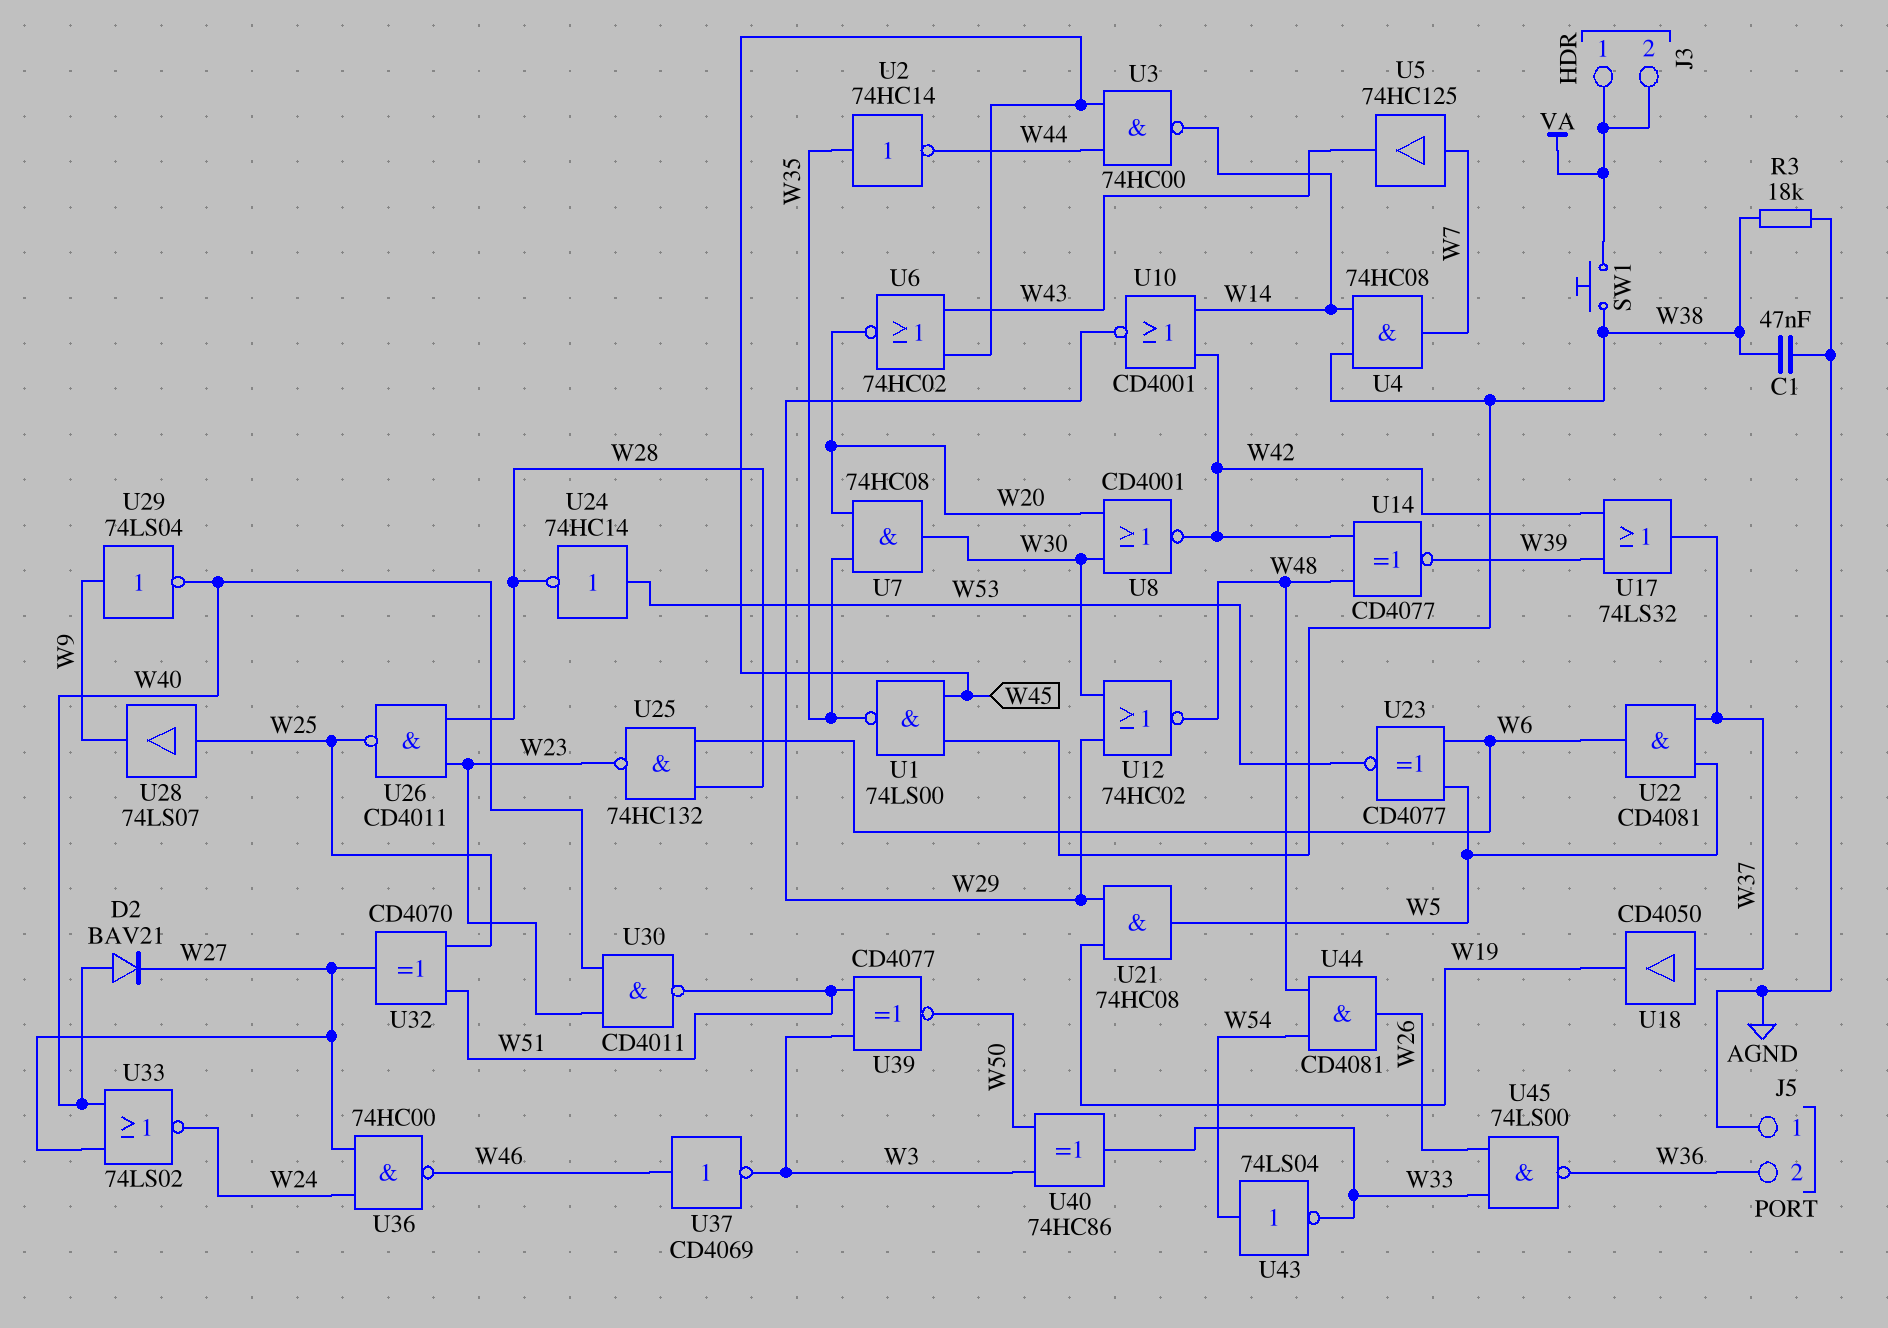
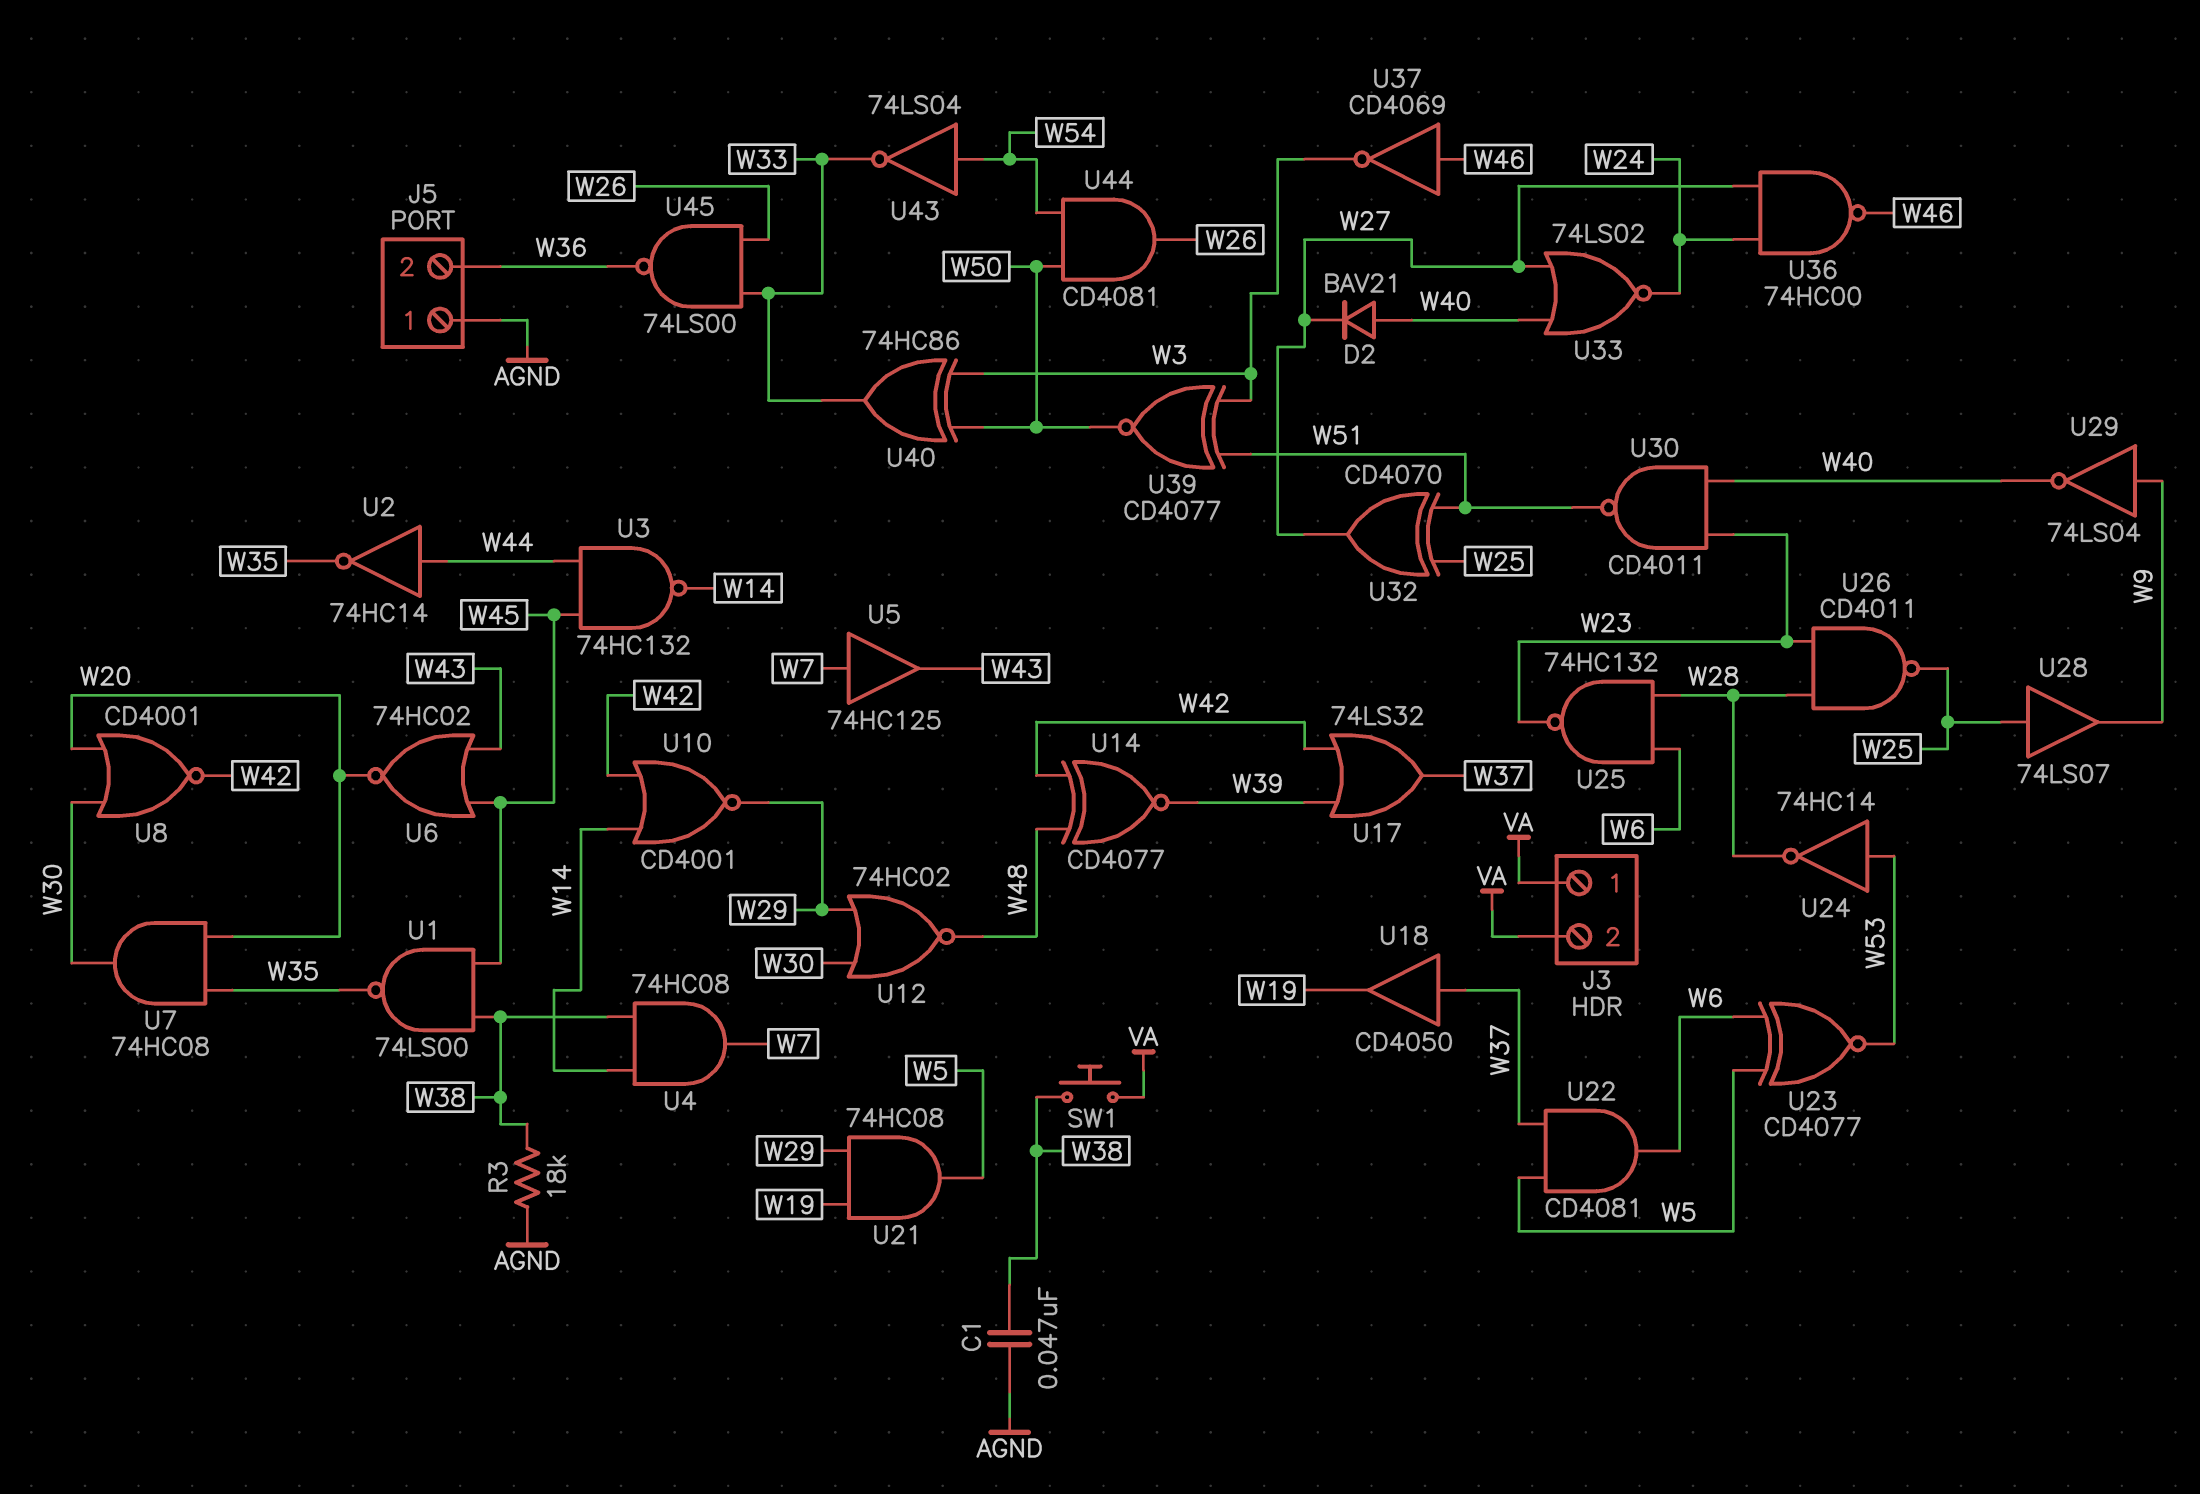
U2: NOT 74HC14 (in W35, out W44) -> NOT 74HC14 (in W44, out W35)
U3: NAND 74HC00 (in W44, in W45, out W14) -> NAND 74HC132 (in W44, in W45, out W14)
U44: AND CD4081 (in W48, in W54, out W26) -> AND CD4081 (in W50, in W54, out W26)

